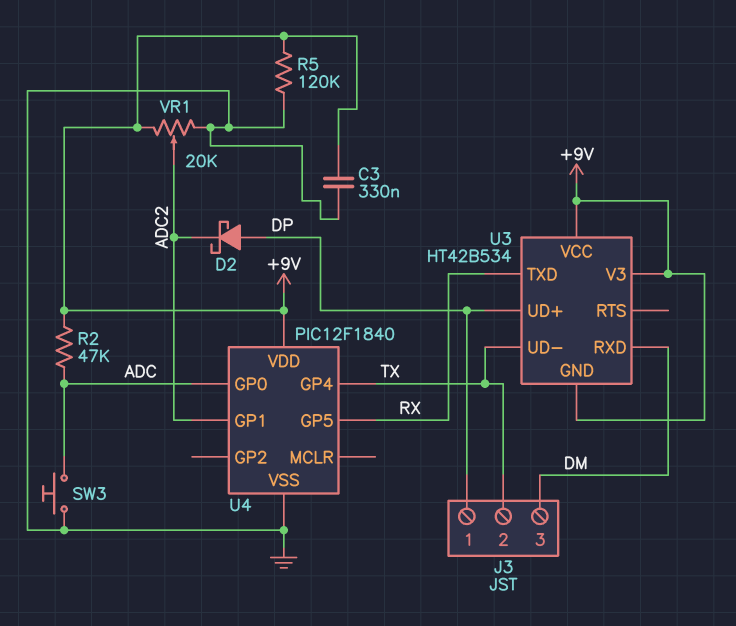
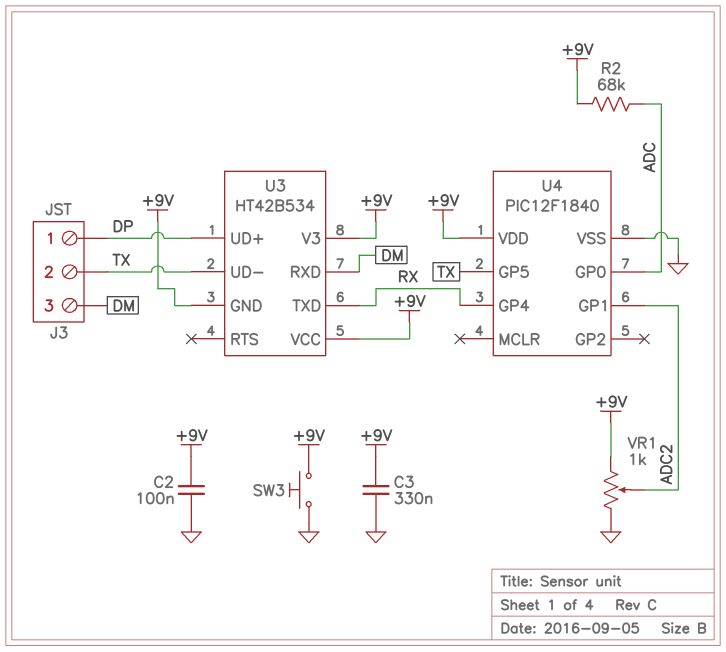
C2: none -> 100nF (+9V, GND)
D2: schottky (A DP, K ADC2) -> none
R2: 47k (+9V, ADC) -> 68k (+9V, ADC)
R5: 120k (+9V, GND) -> none
SW3: button (ADC, GND) -> button (+9V, GND)
U4 pin GP4: TX -> RX
U4 pin GP5: RX -> TX
VR1: 20k (+9V, GND, wiper ADC2) -> 1k (+9V, GND, wiper ADC2)

